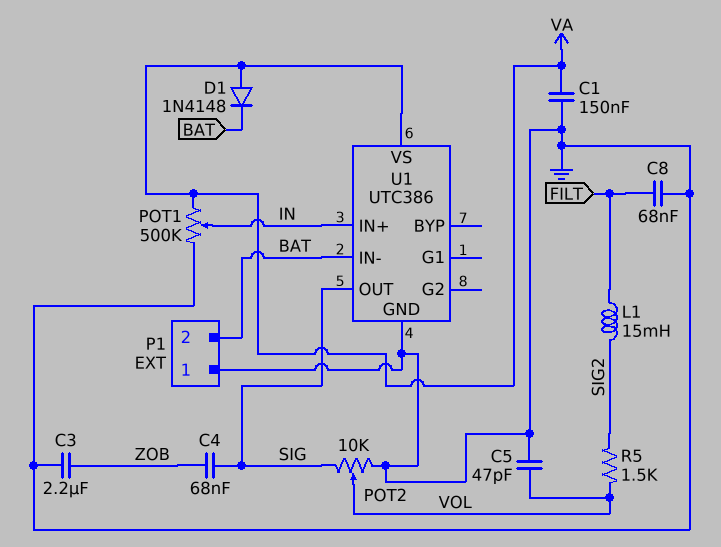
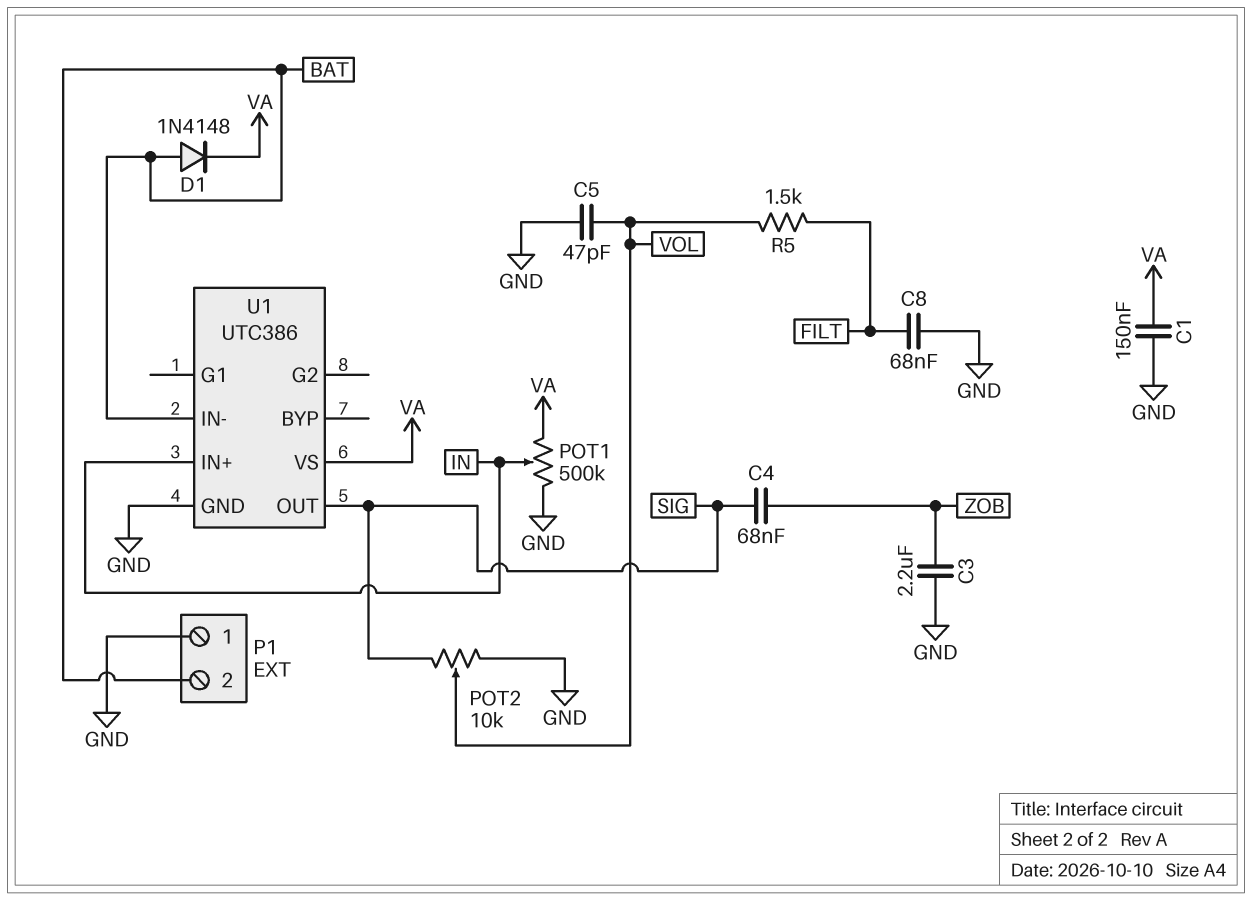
D1: diode 1N4148 (A VA, K BAT) -> diode 1N4148 (A BAT, K VA)
L1: 15mH (FILT, SIG2) -> none
R5: 1.5k (SIG2, VOL) -> 1.5k (FILT, VOL)

